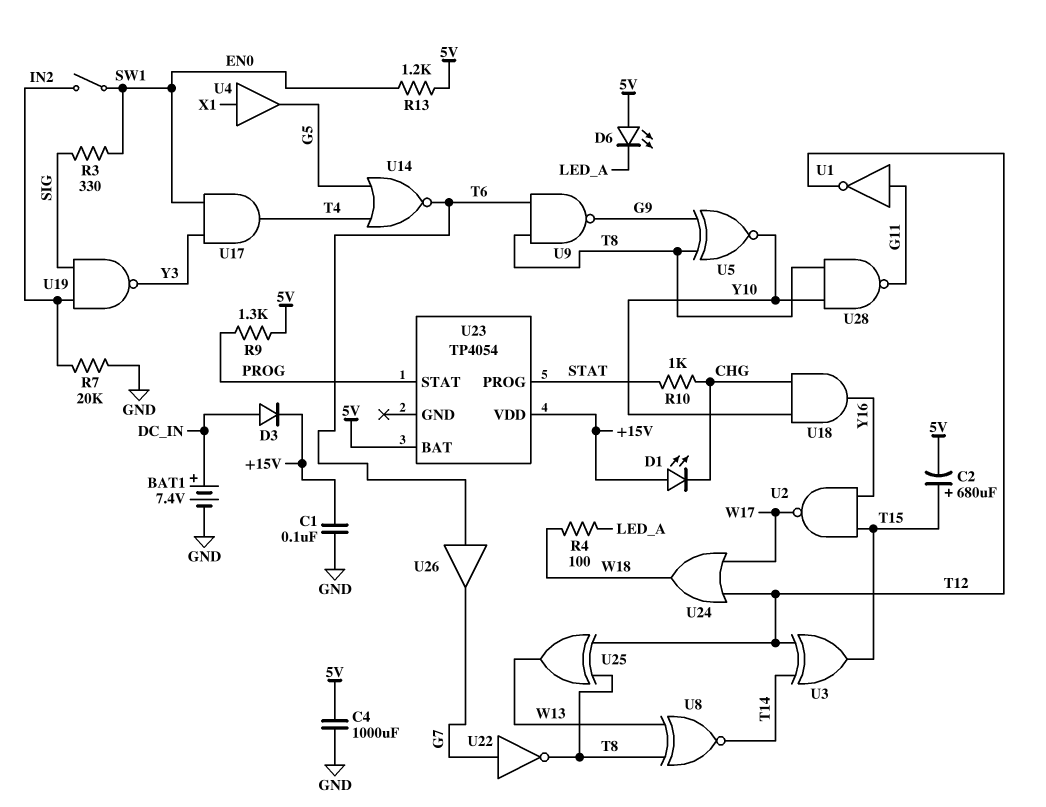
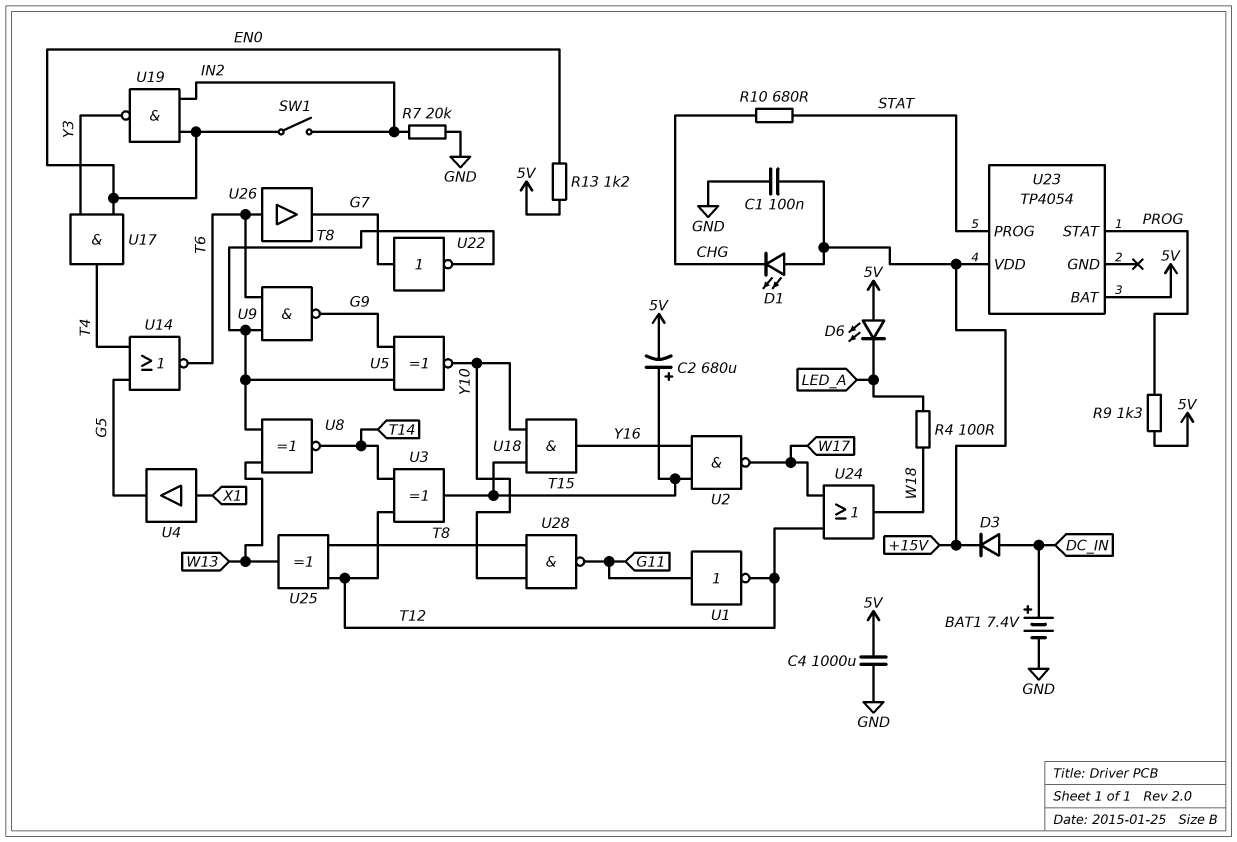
R3: 330 (EN0, SIG) -> none
R10: 1k (CHG, STAT) -> 680 (CHG, STAT)
U18: AND (in CHG, in Y10, out Y16) -> AND (in T15, in Y10, out Y16)
U19: NAND (in IN2, in SIG, out Y3) -> NAND (in EN0, in IN2, out Y3)

